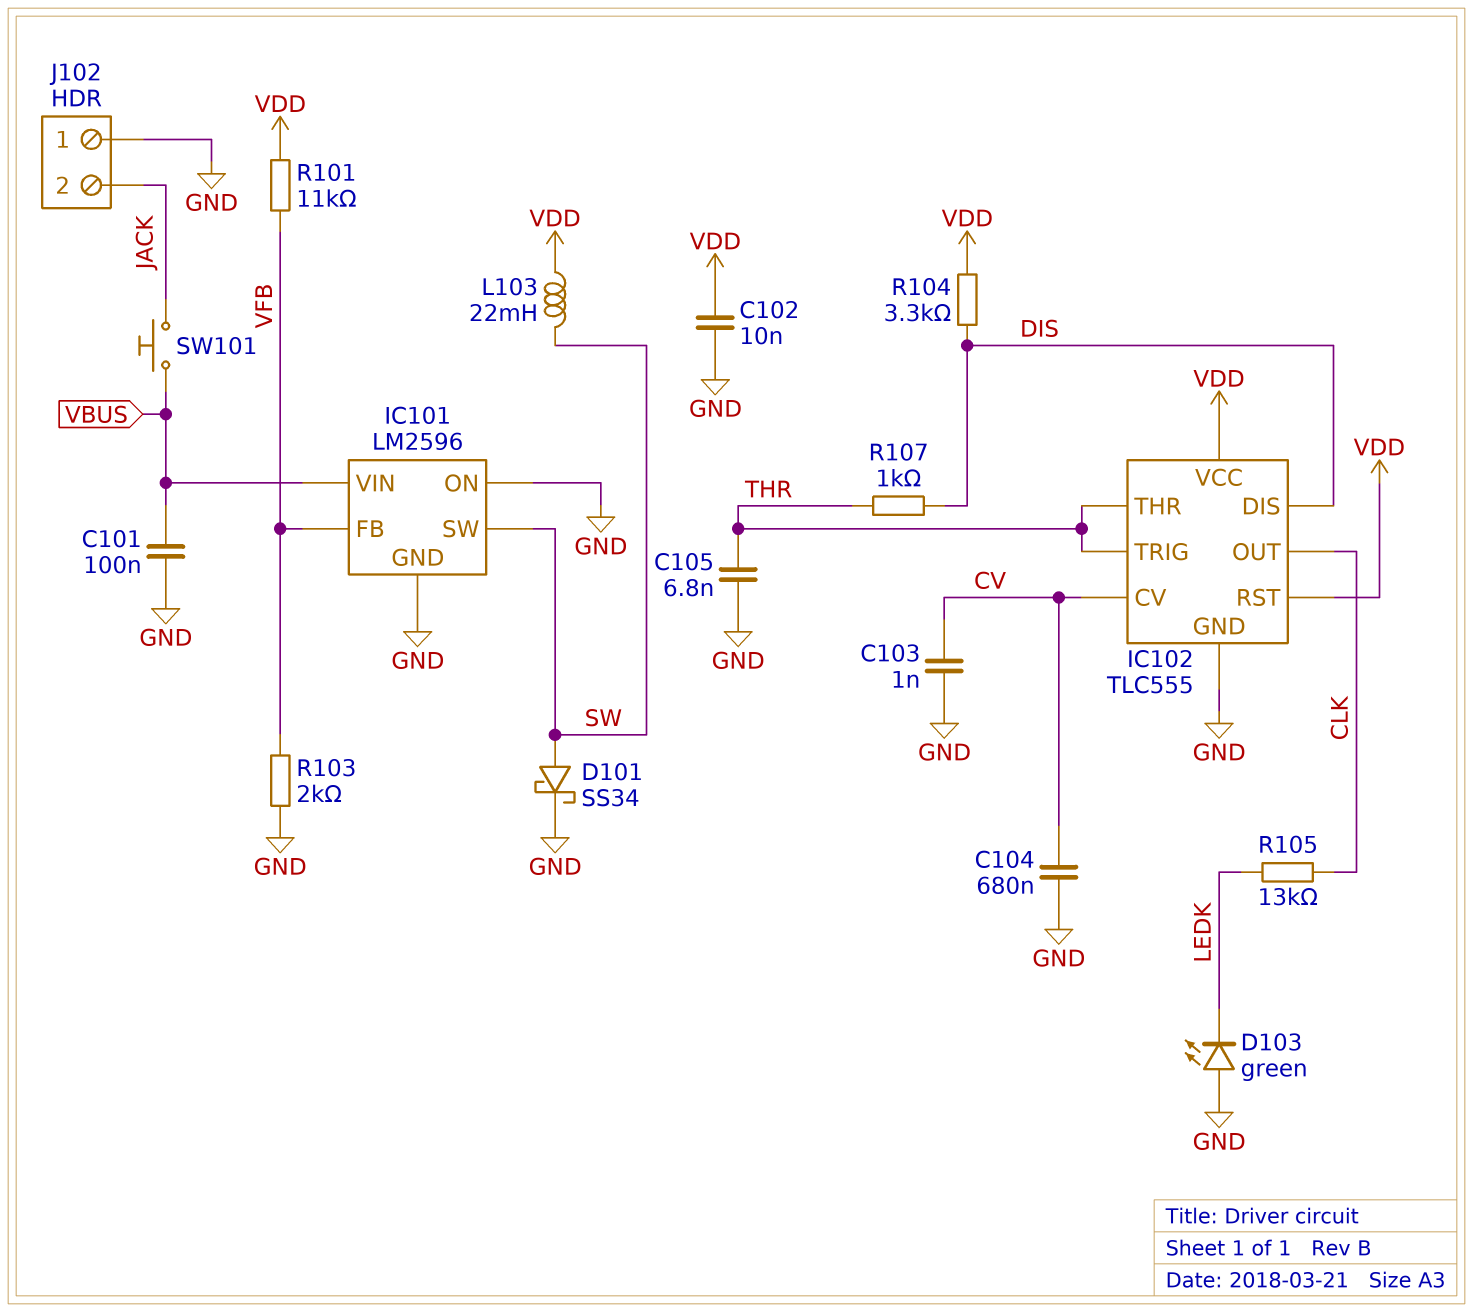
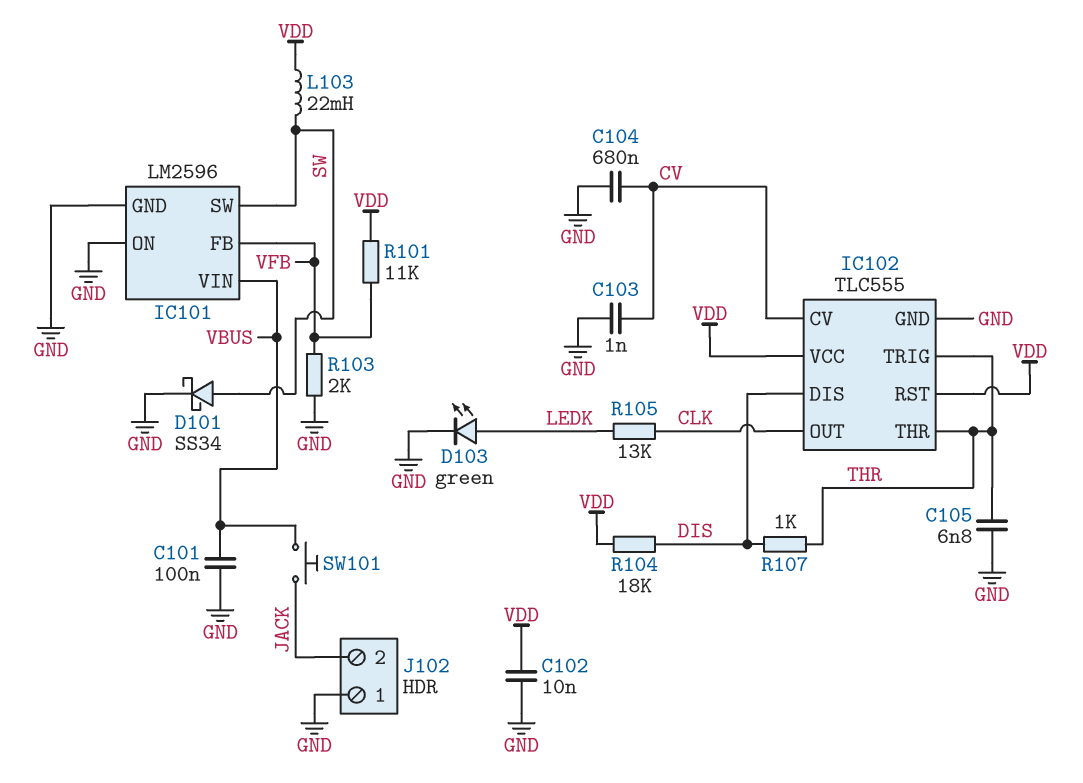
D103: LED green (A GND, K LEDK) -> LED green (A LEDK, K GND)
R104: 3.3k (DIS, VDD) -> 18k (DIS, VDD)

